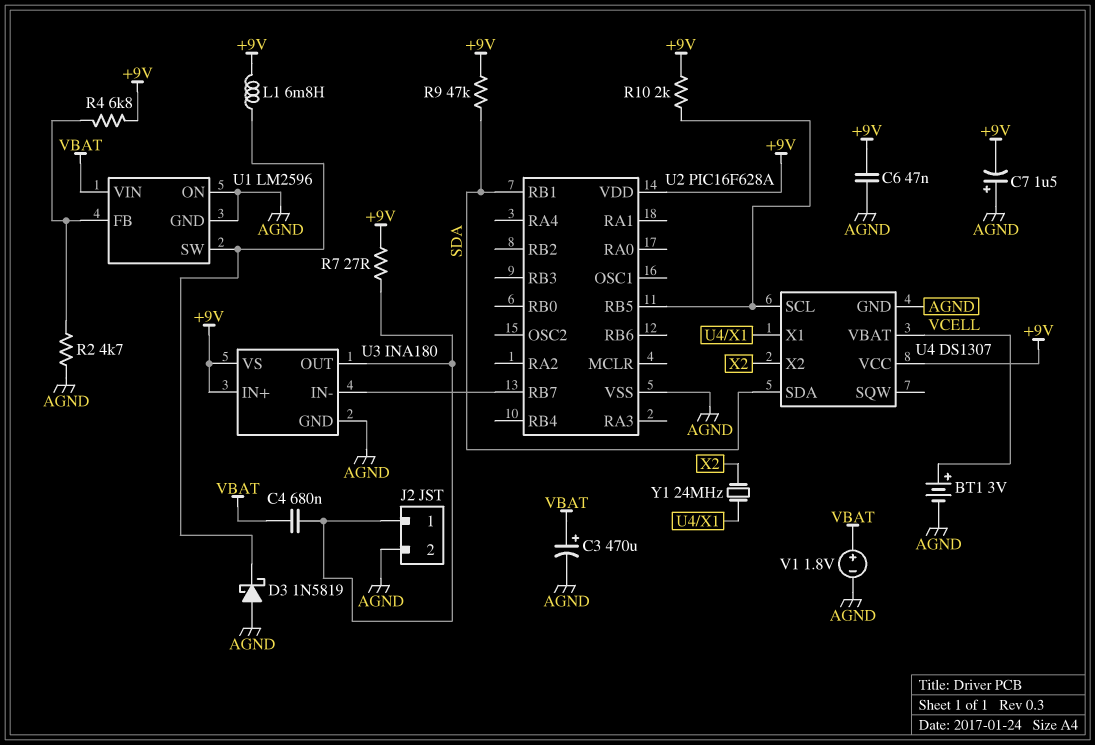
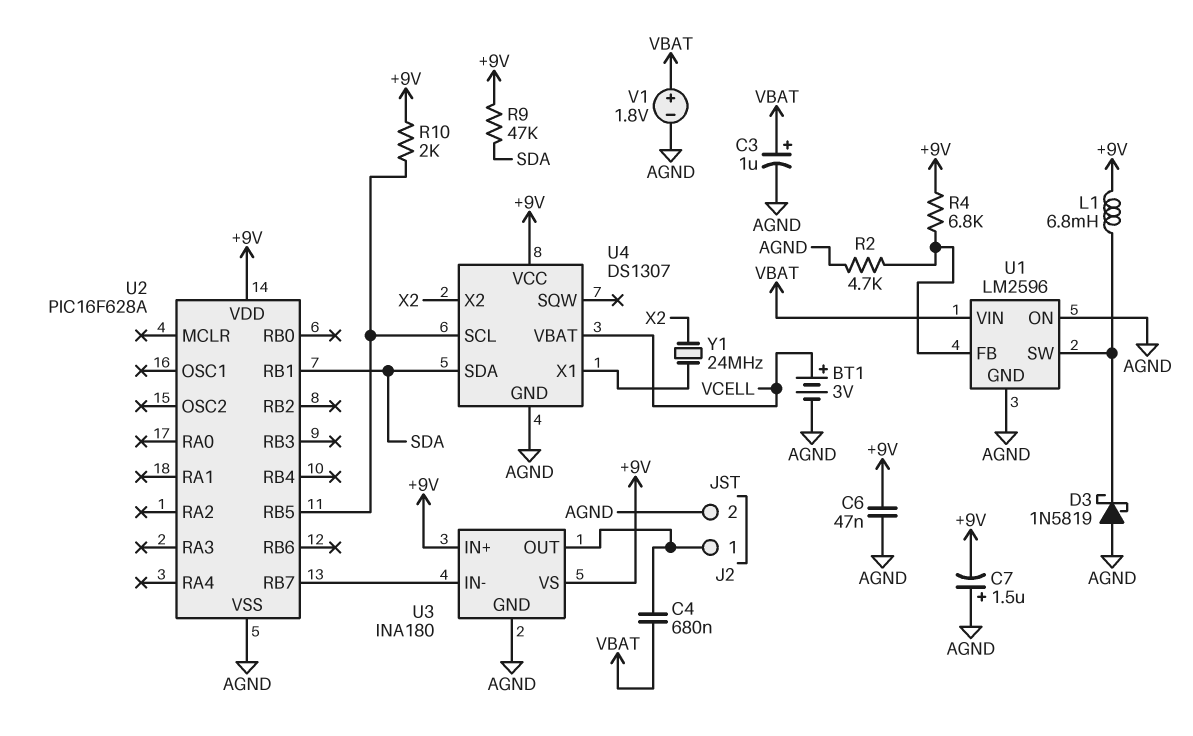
C3: 470uF (plus VBAT, minus AGND) -> 1uF (plus VBAT, minus AGND)
R7: 27 (+9V, J2/1) -> none

